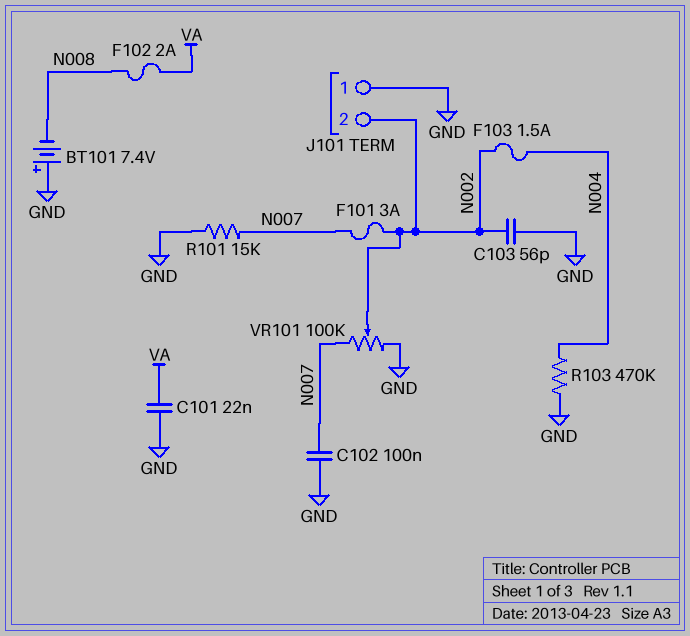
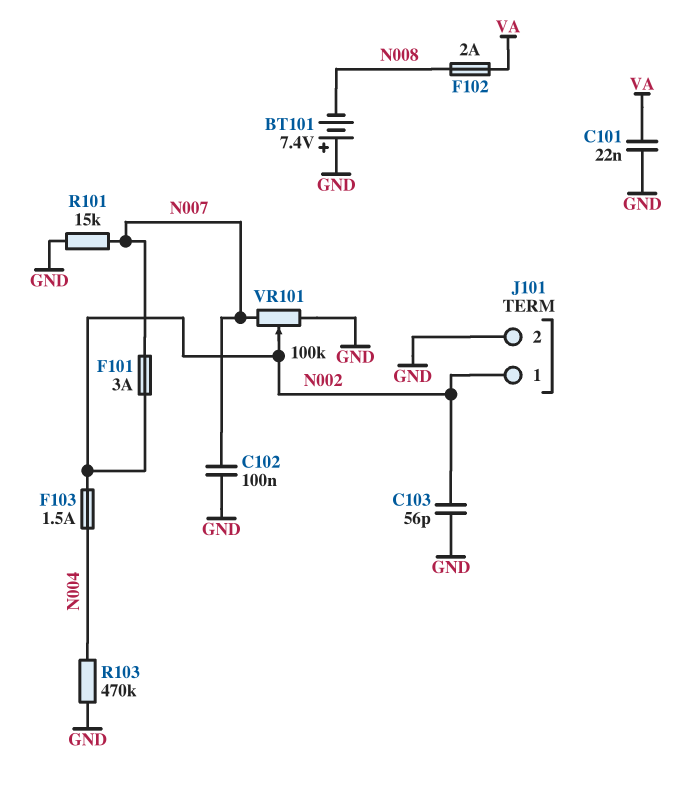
J101 pin 1: GND -> N002
J101 pin 2: N002 -> GND

